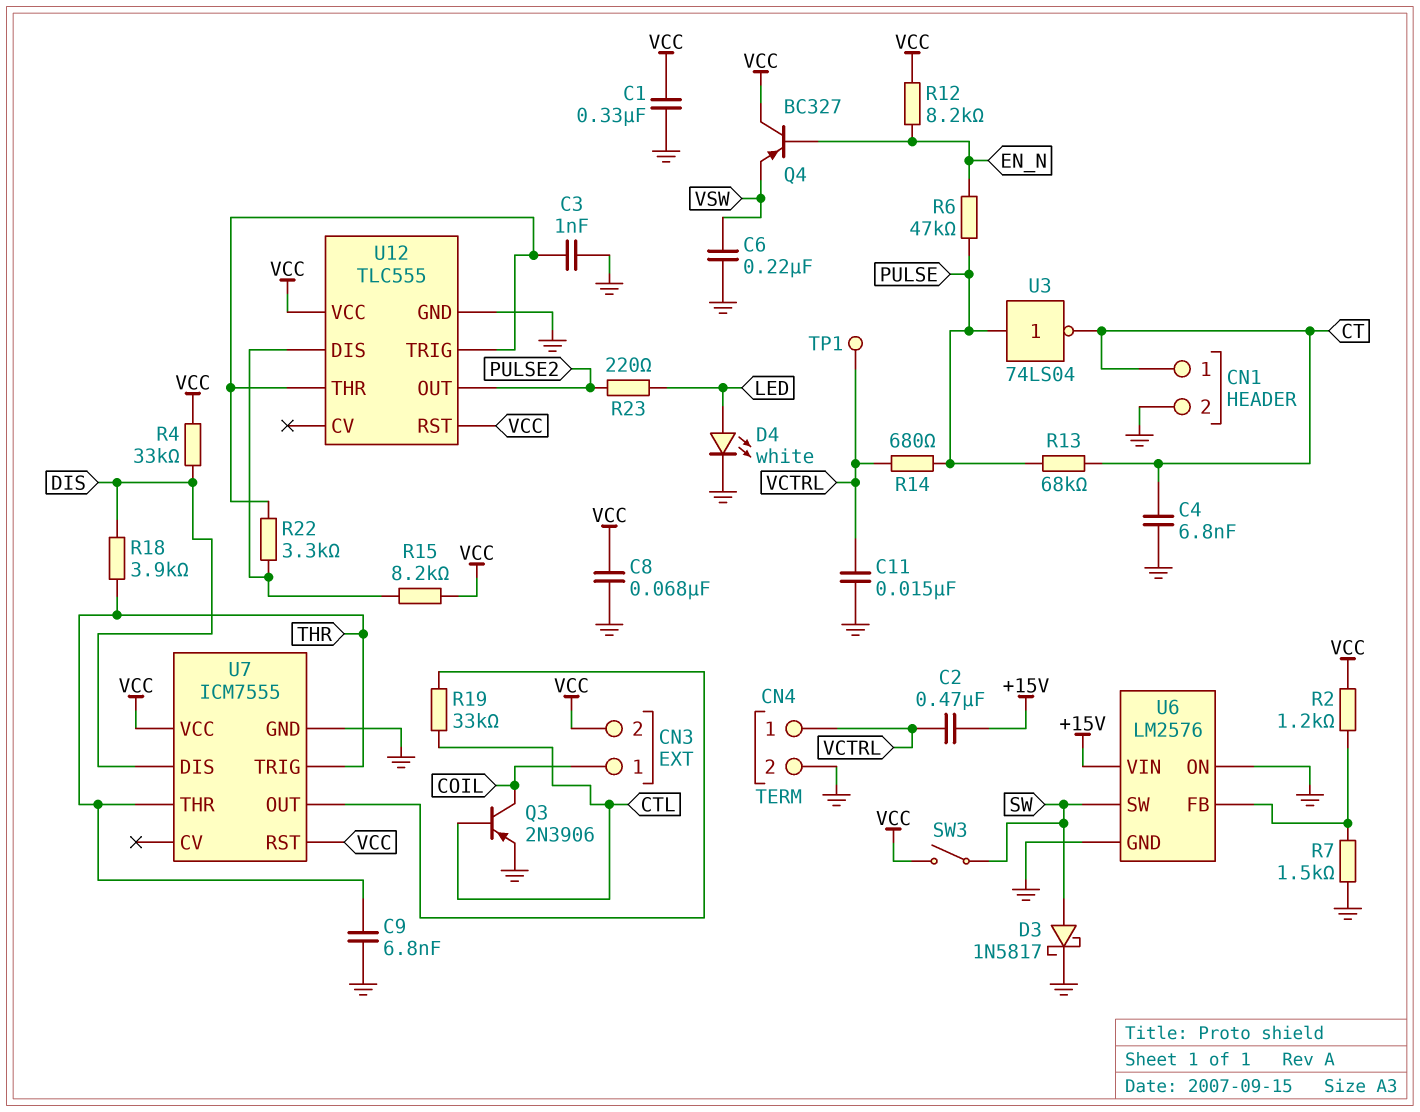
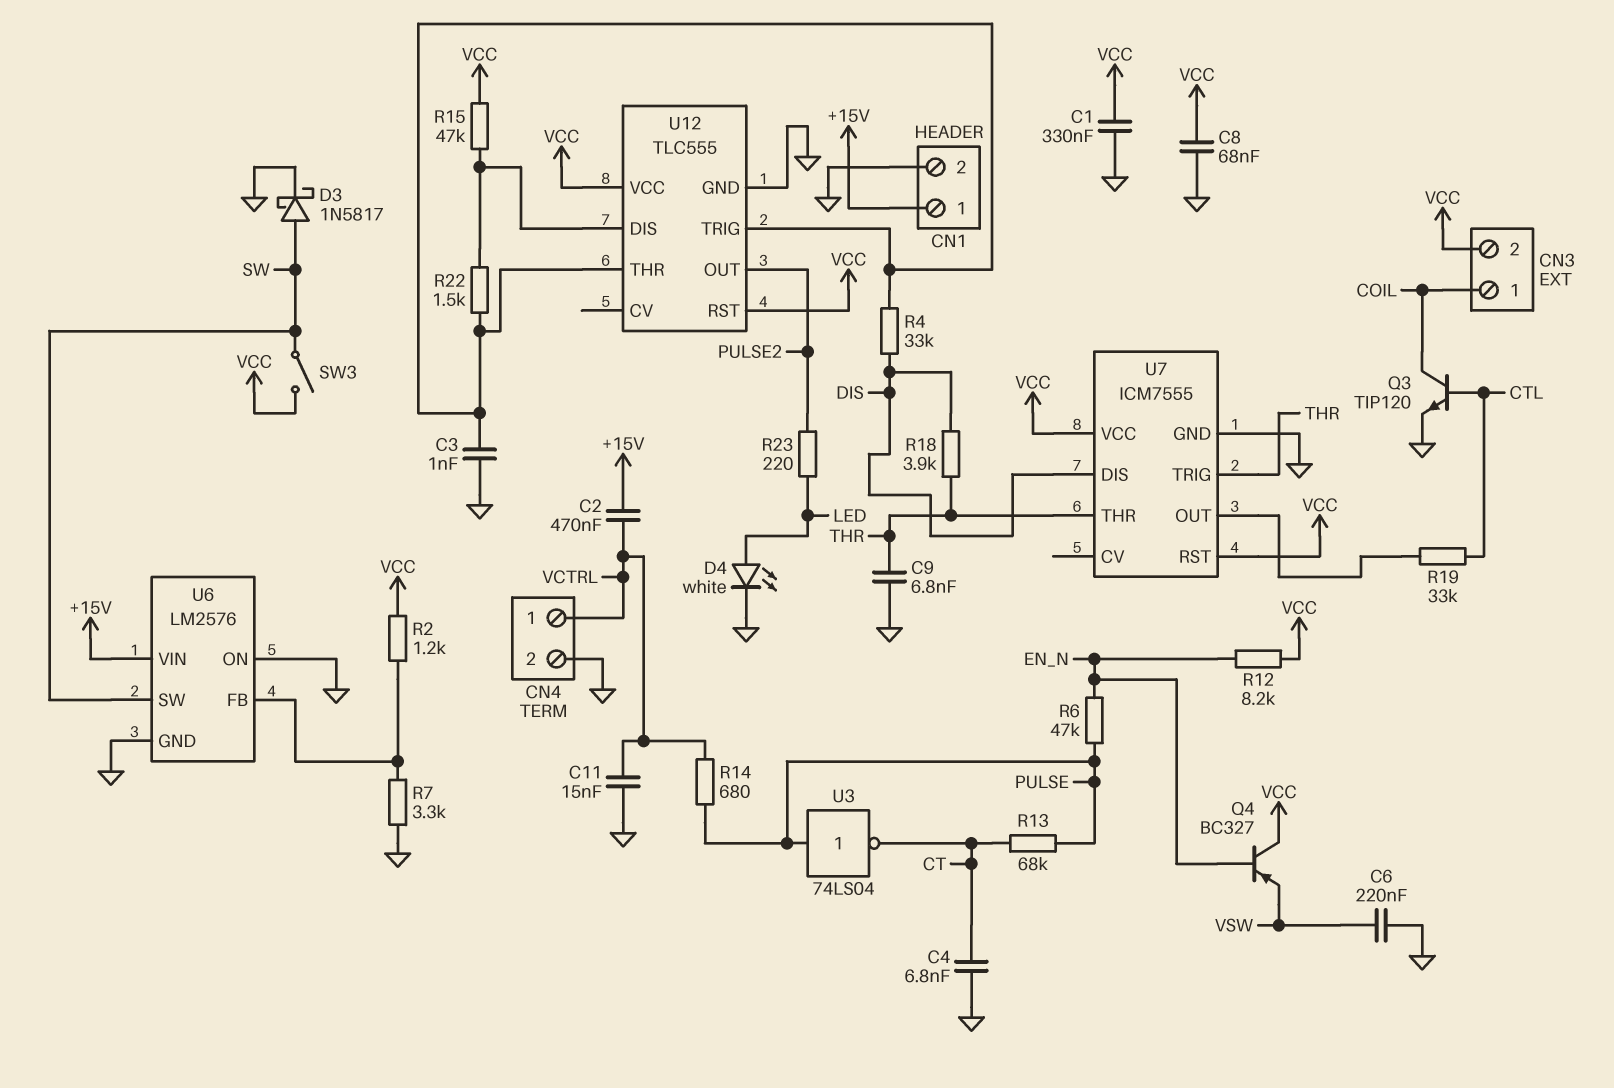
CN1 pin 1: CT -> +15V
Q3: PNP 2N3906 (B CTL, C COIL, E GND) -> NPN TIP120 (B CTL, C COIL, E GND)
R4: 33k (DIS, VCC) -> 33k (DIS, U12/THR)
R7: 1.5k (GND, U6/FB) -> 3.3k (GND, U6/FB)
R15: 8.2k (U12/DIS, VCC) -> 47k (U12/DIS, VCC)
R22: 3.3k (U12/DIS, U12/THR) -> 1.5k (U12/DIS, U12/THR)
TP1: test point (VCTRL) -> none

